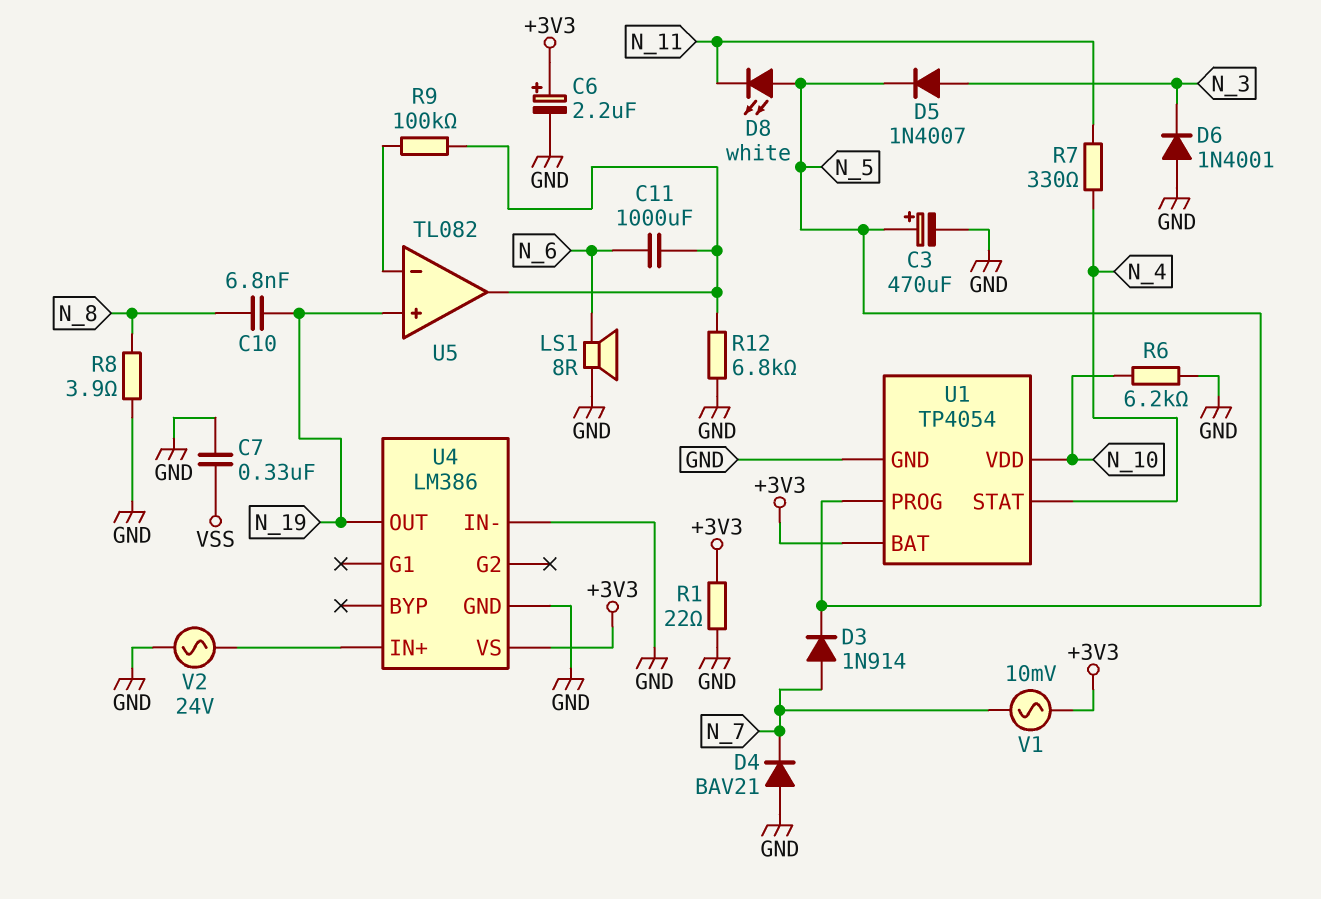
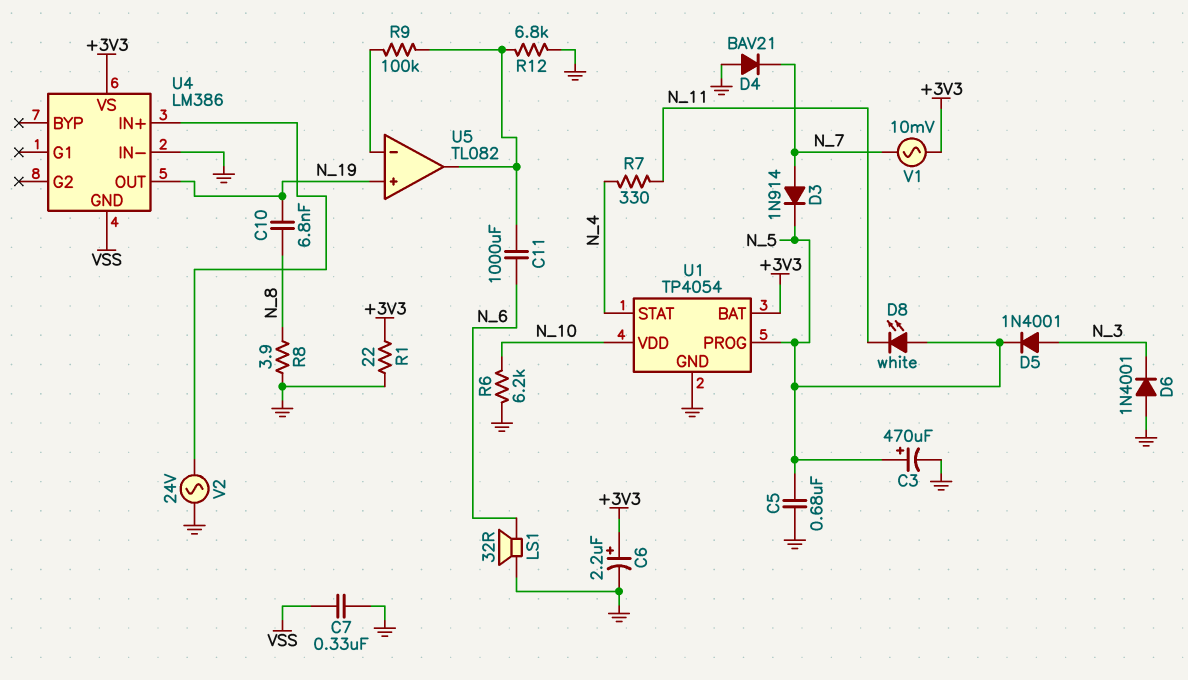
C5: none -> 680nF (GND, N_5)
D5: diode 1N4007 (A N_3, K N_5) -> diode 1N4001 (A N_3, K N_5)
LS1: speaker 8R (GND, N_6) -> speaker 32R (GND, N_6)
U4 pin GND: GND -> VSS

